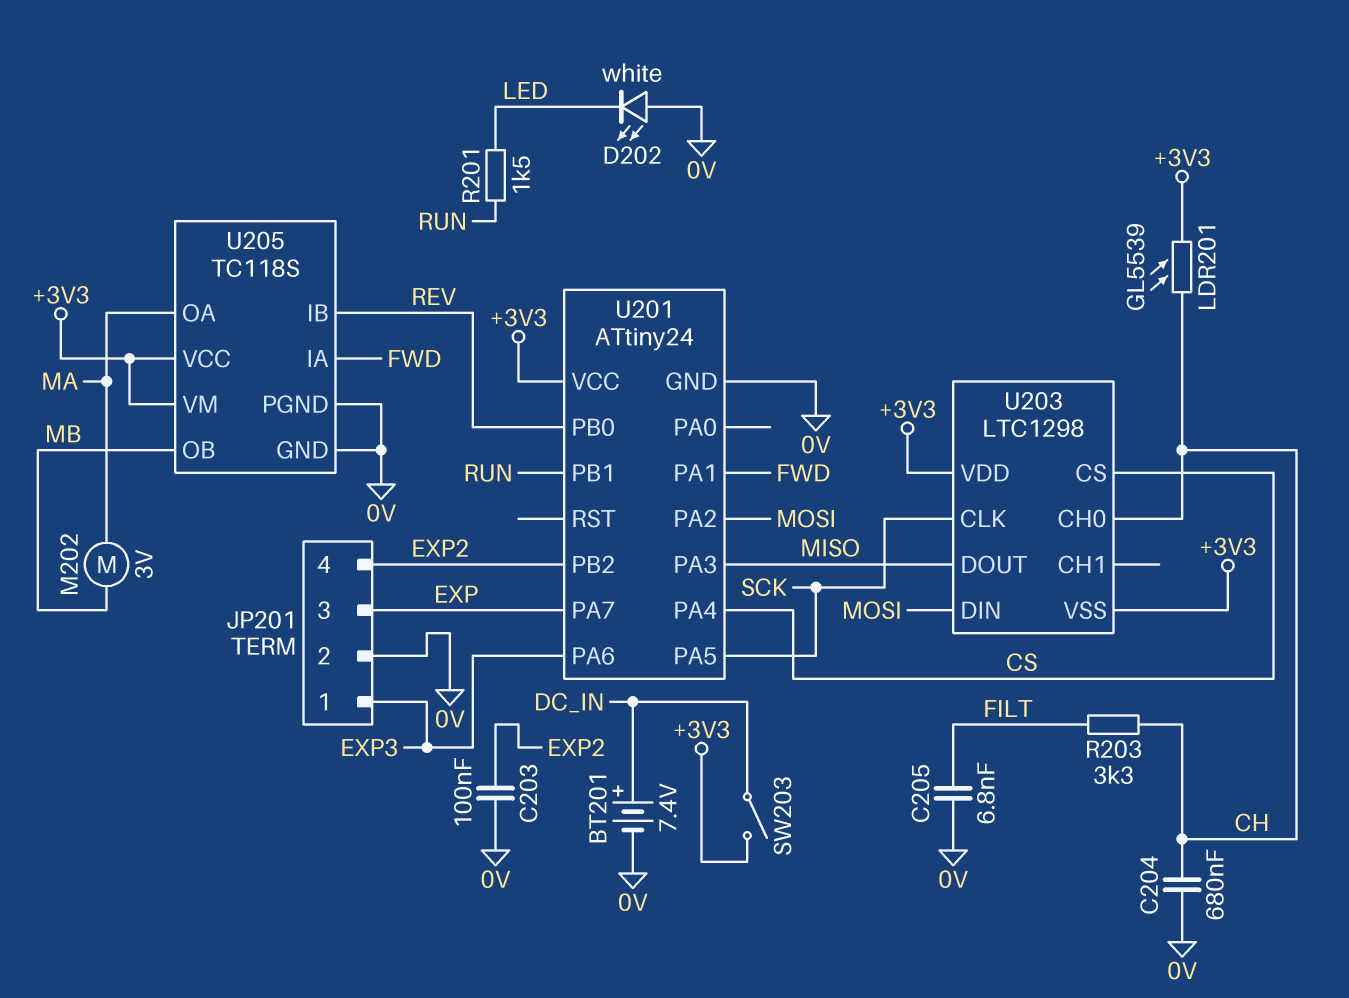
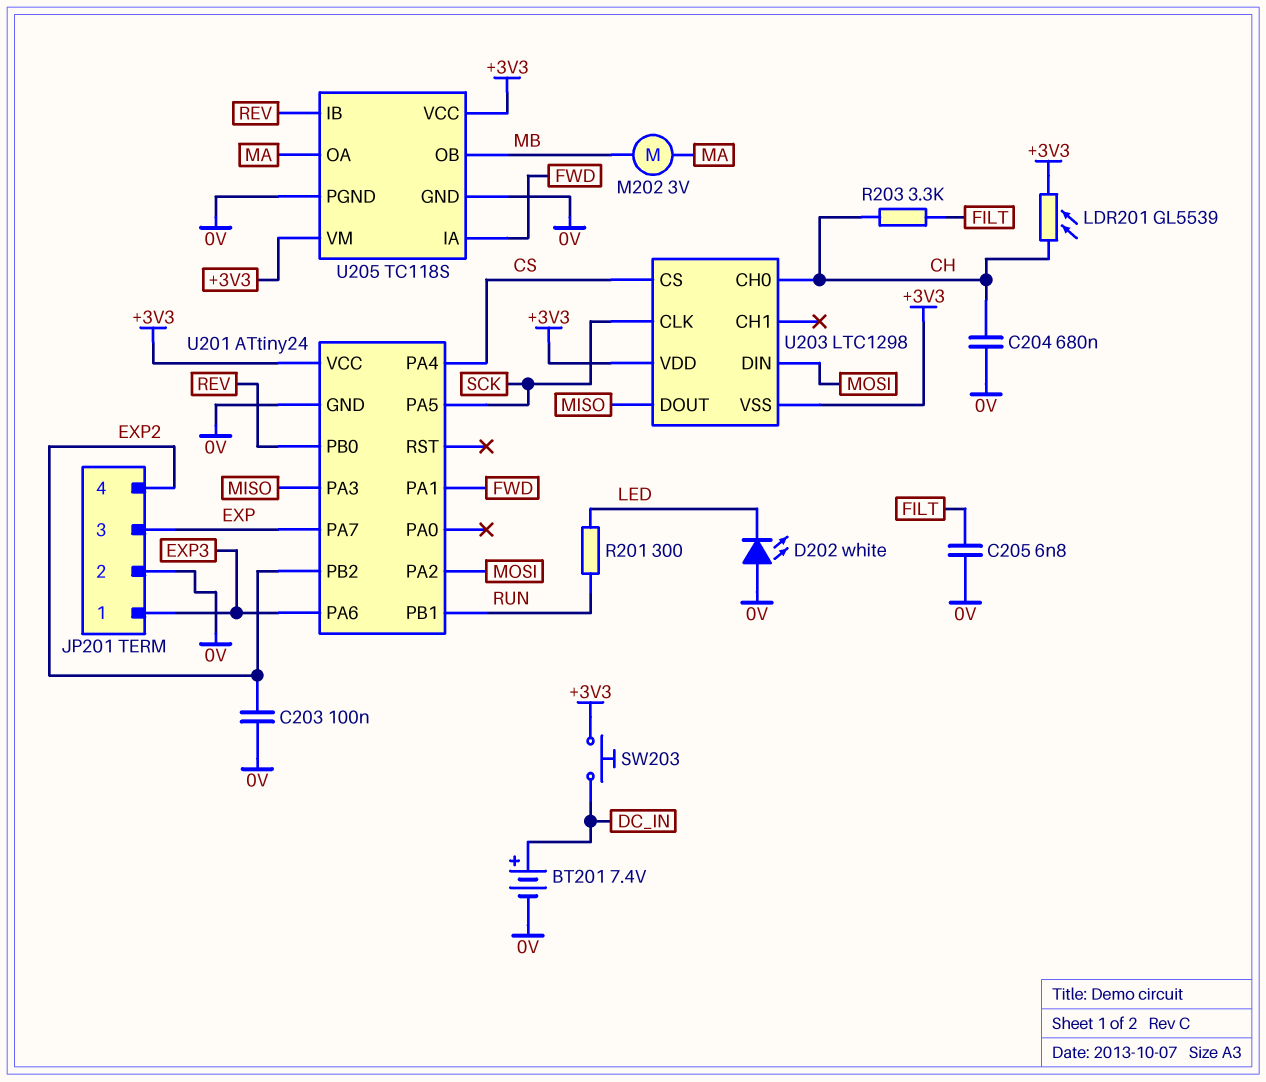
R201: 1.5k (LED, RUN) -> 300 (LED, RUN)
SW203: switch (+3V3, DC_IN) -> button (+3V3, DC_IN)

